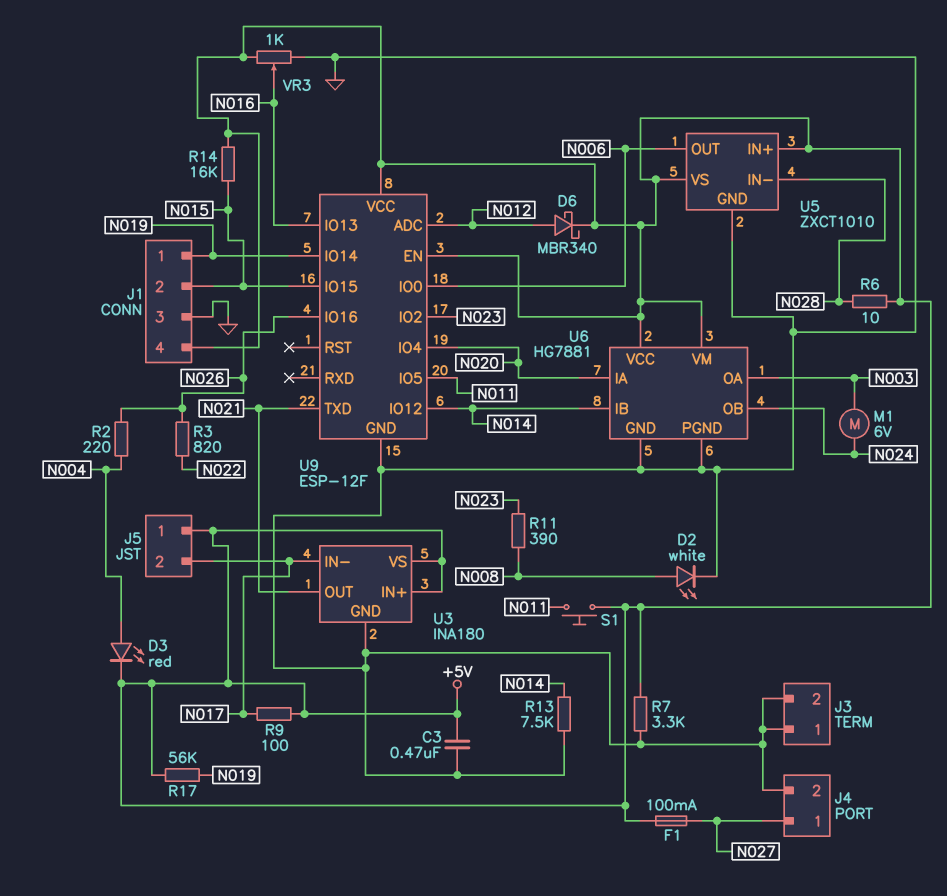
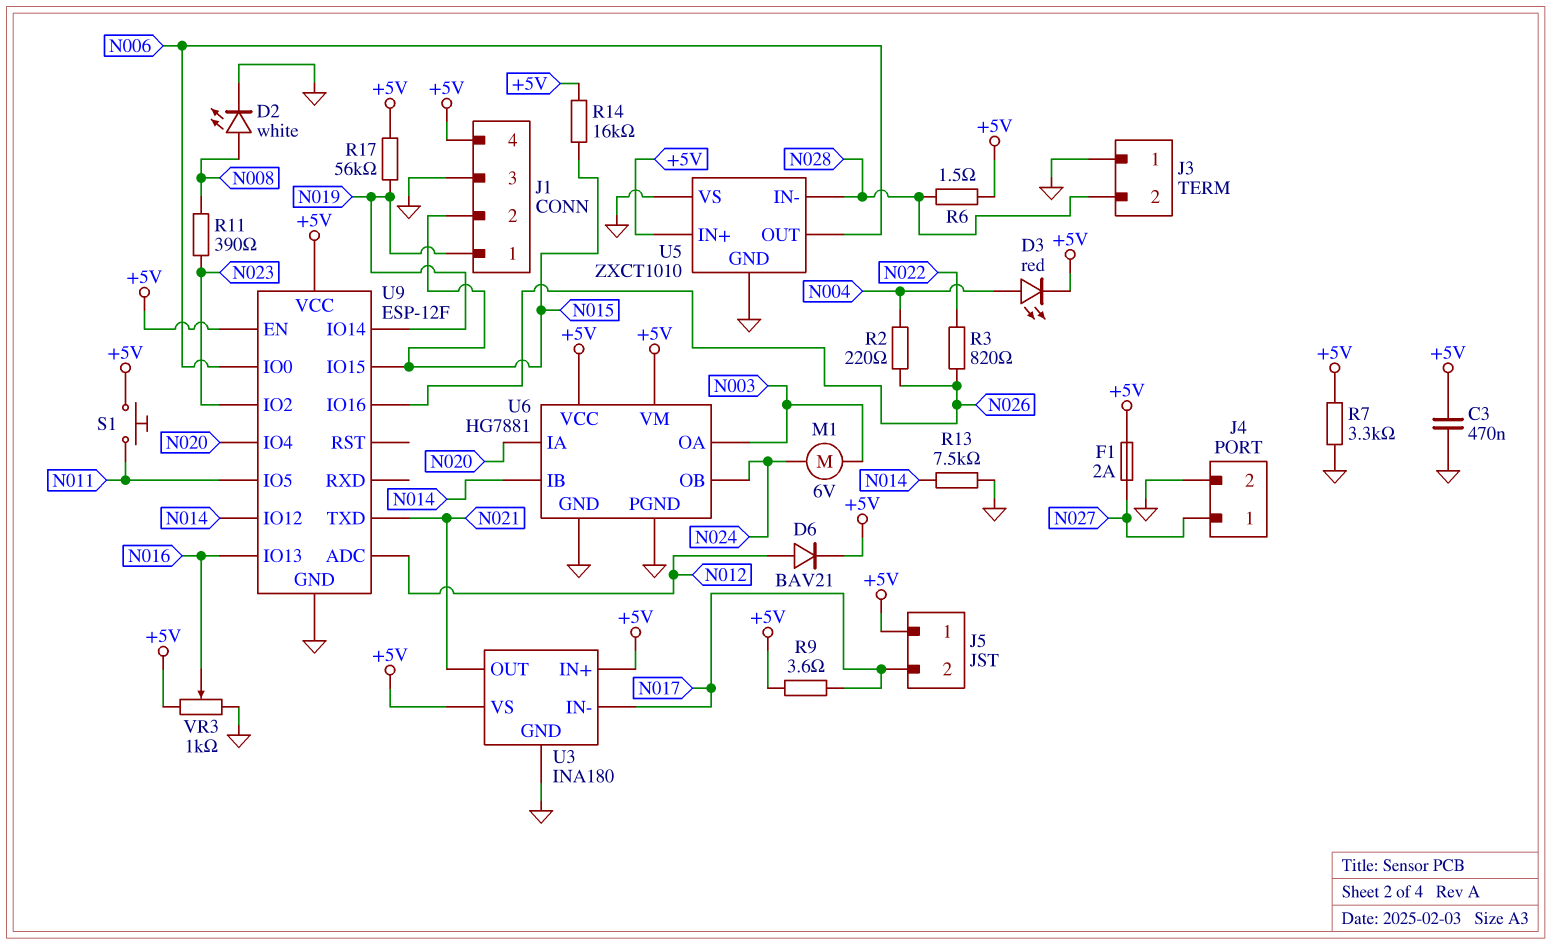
D6: schottky MBR340 (A N012, K +5V) -> diode BAV21 (A N012, K +5V)
F1: 100mA (+5V, N027) -> 2A (+5V, N027)
J3 pin 2: GND -> N028
R6: 10 (+5V, N028) -> 1.5 (+5V, N028)
R9: 100 (+5V, N017) -> 3.6 (+5V, N017)
U5 pin VS: +5V -> GND

